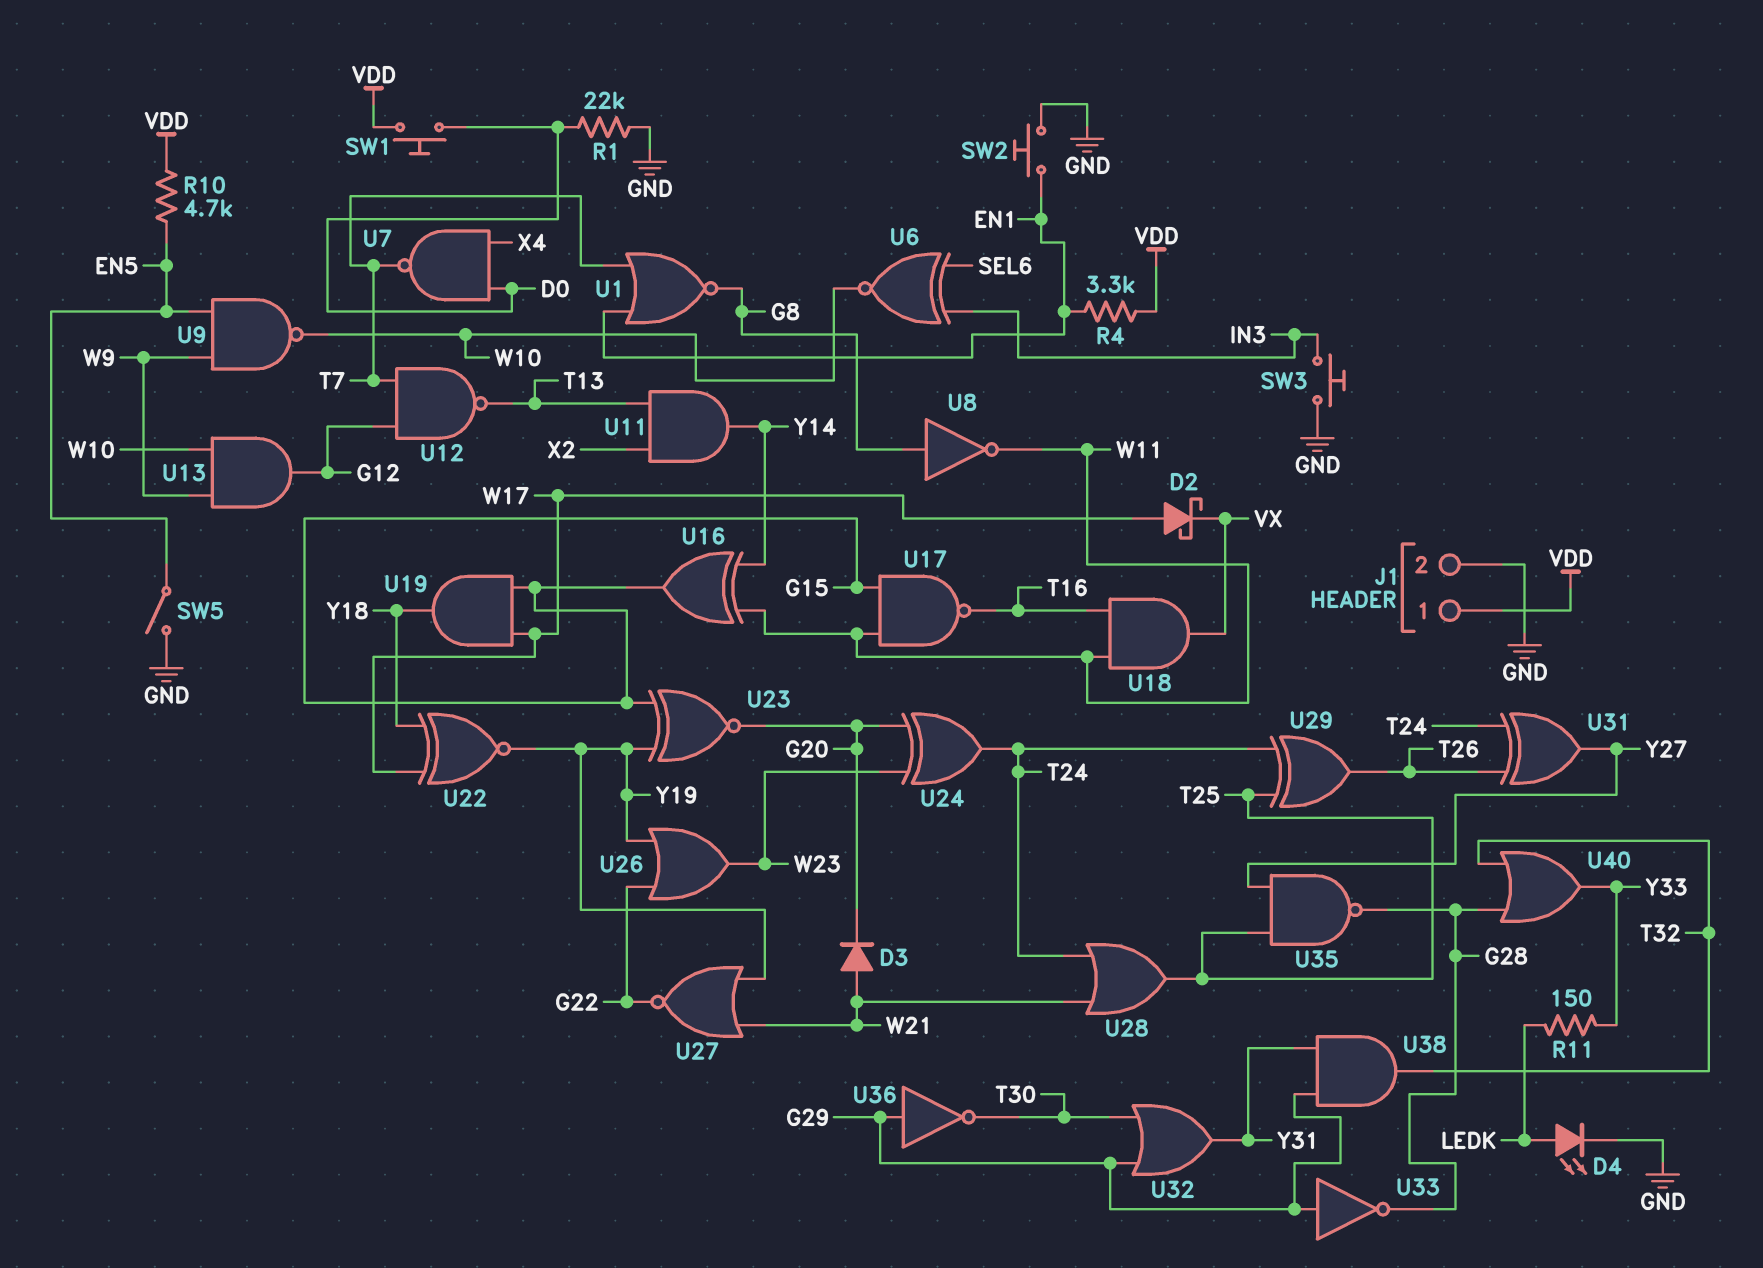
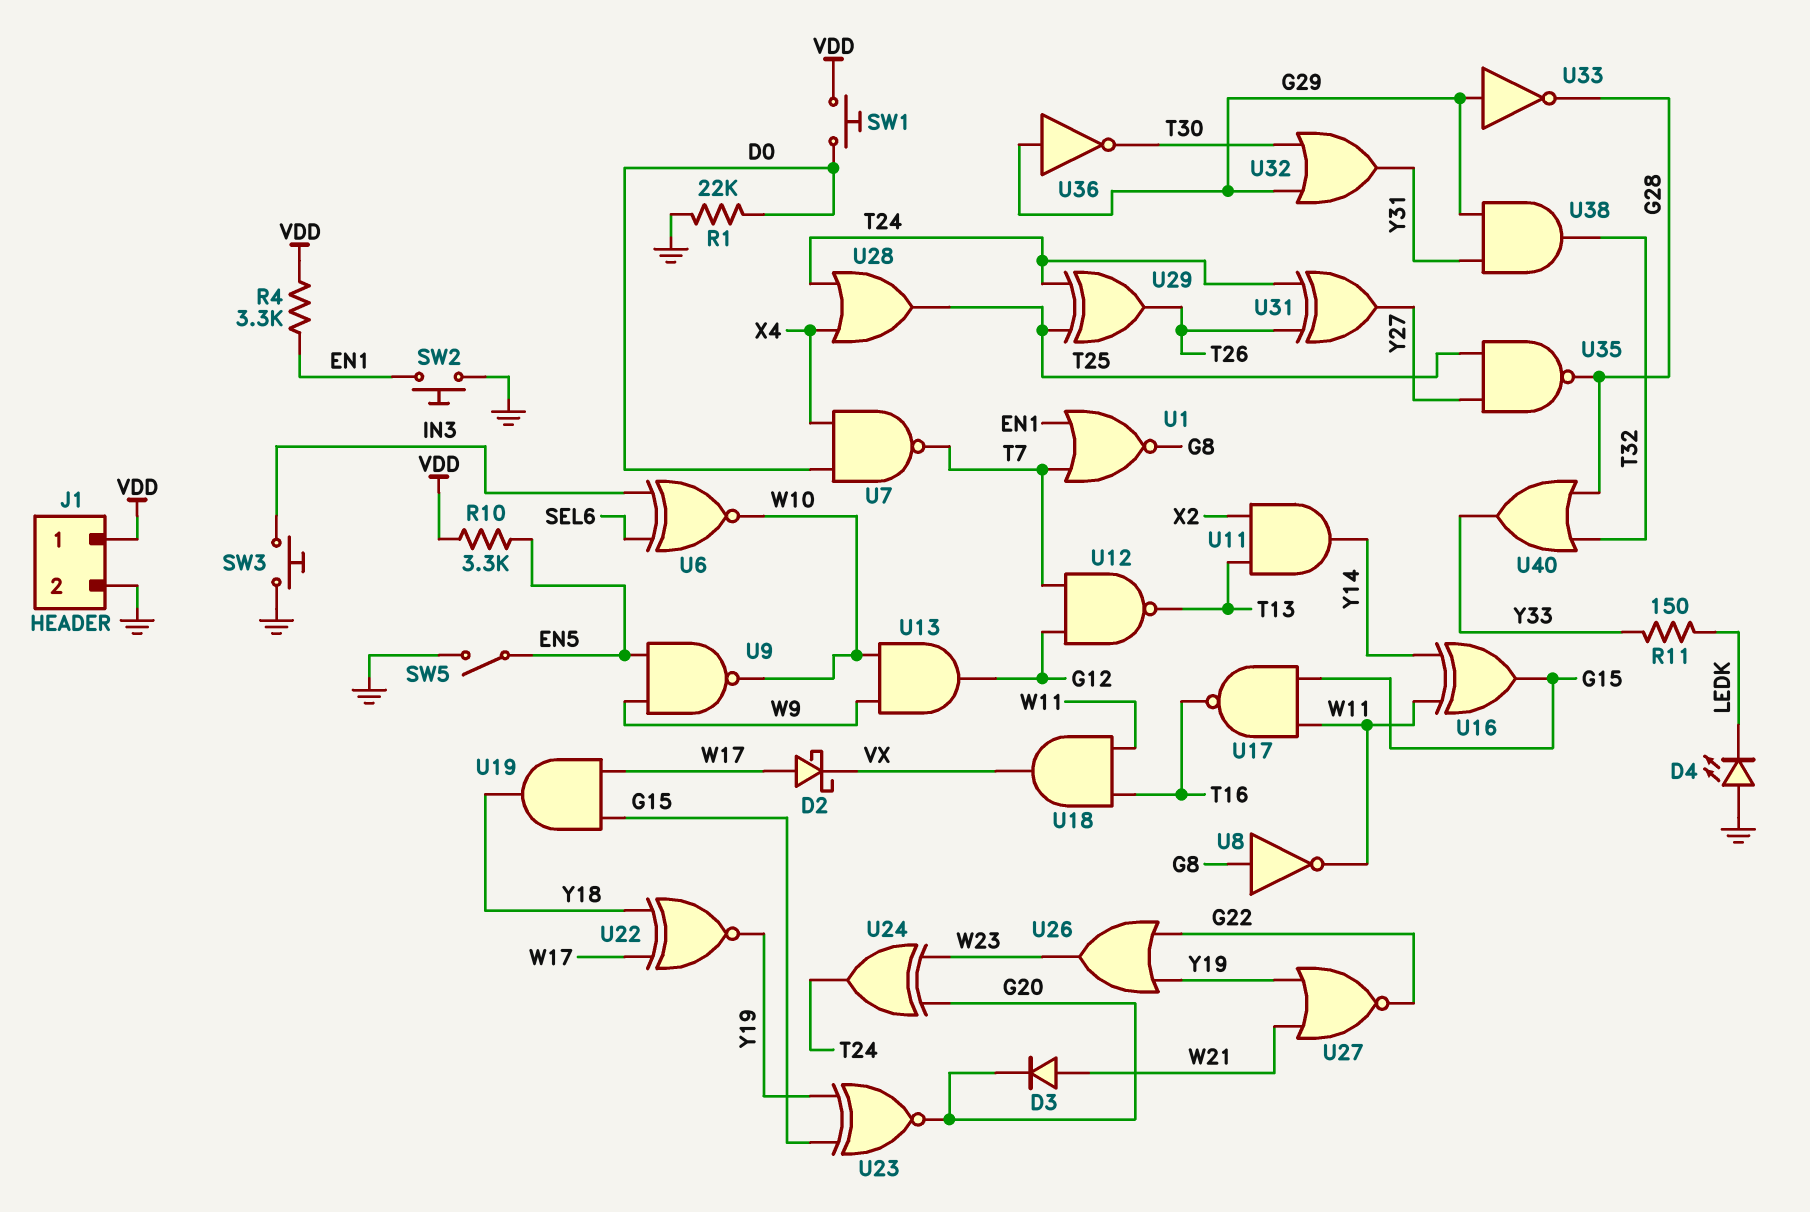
D4: LED (A LEDK, K GND) -> LED (A GND, K LEDK)
R10: 4.7k (EN5, VDD) -> 3.3k (EN5, VDD)
U28: OR (in T24, in W21, out T25) -> OR (in T24, in X4, out T25)

